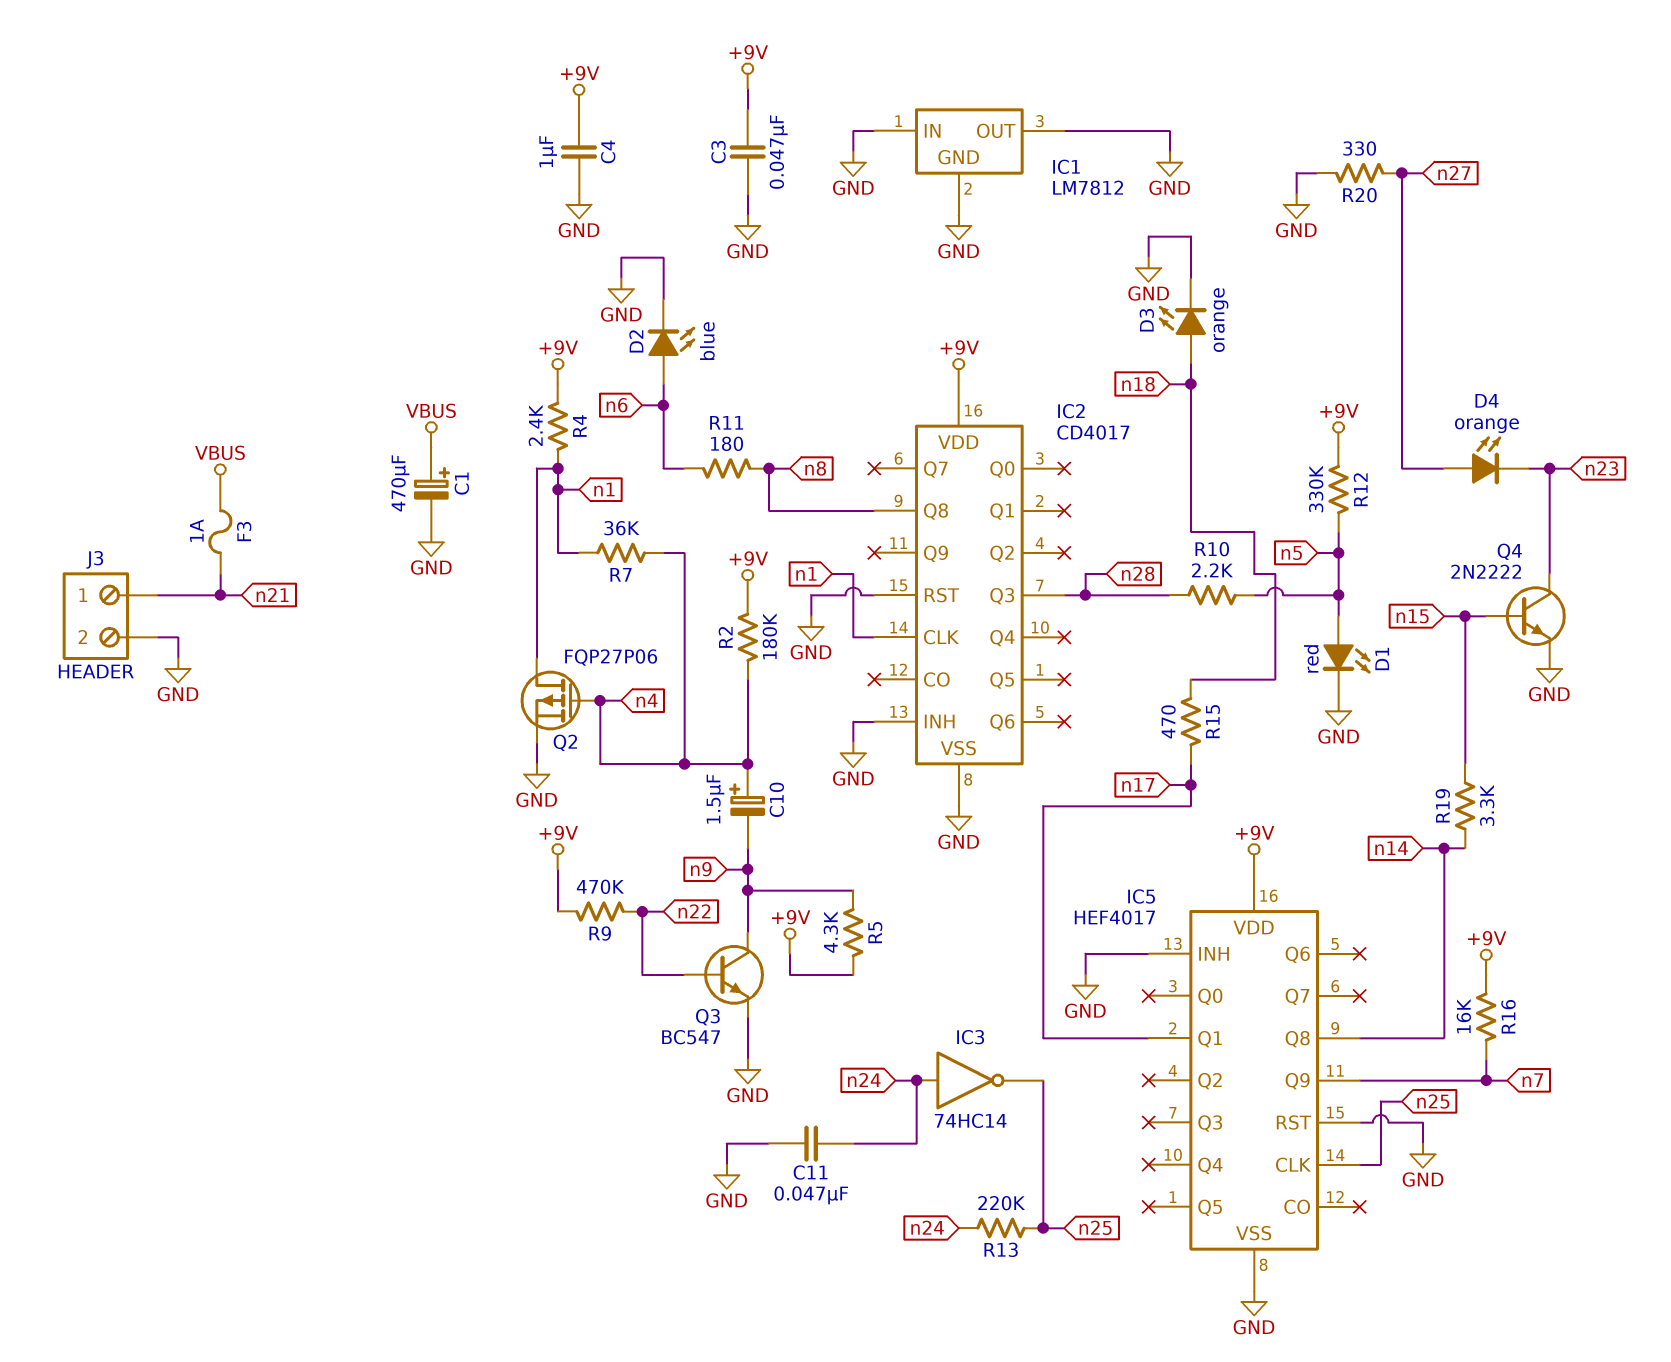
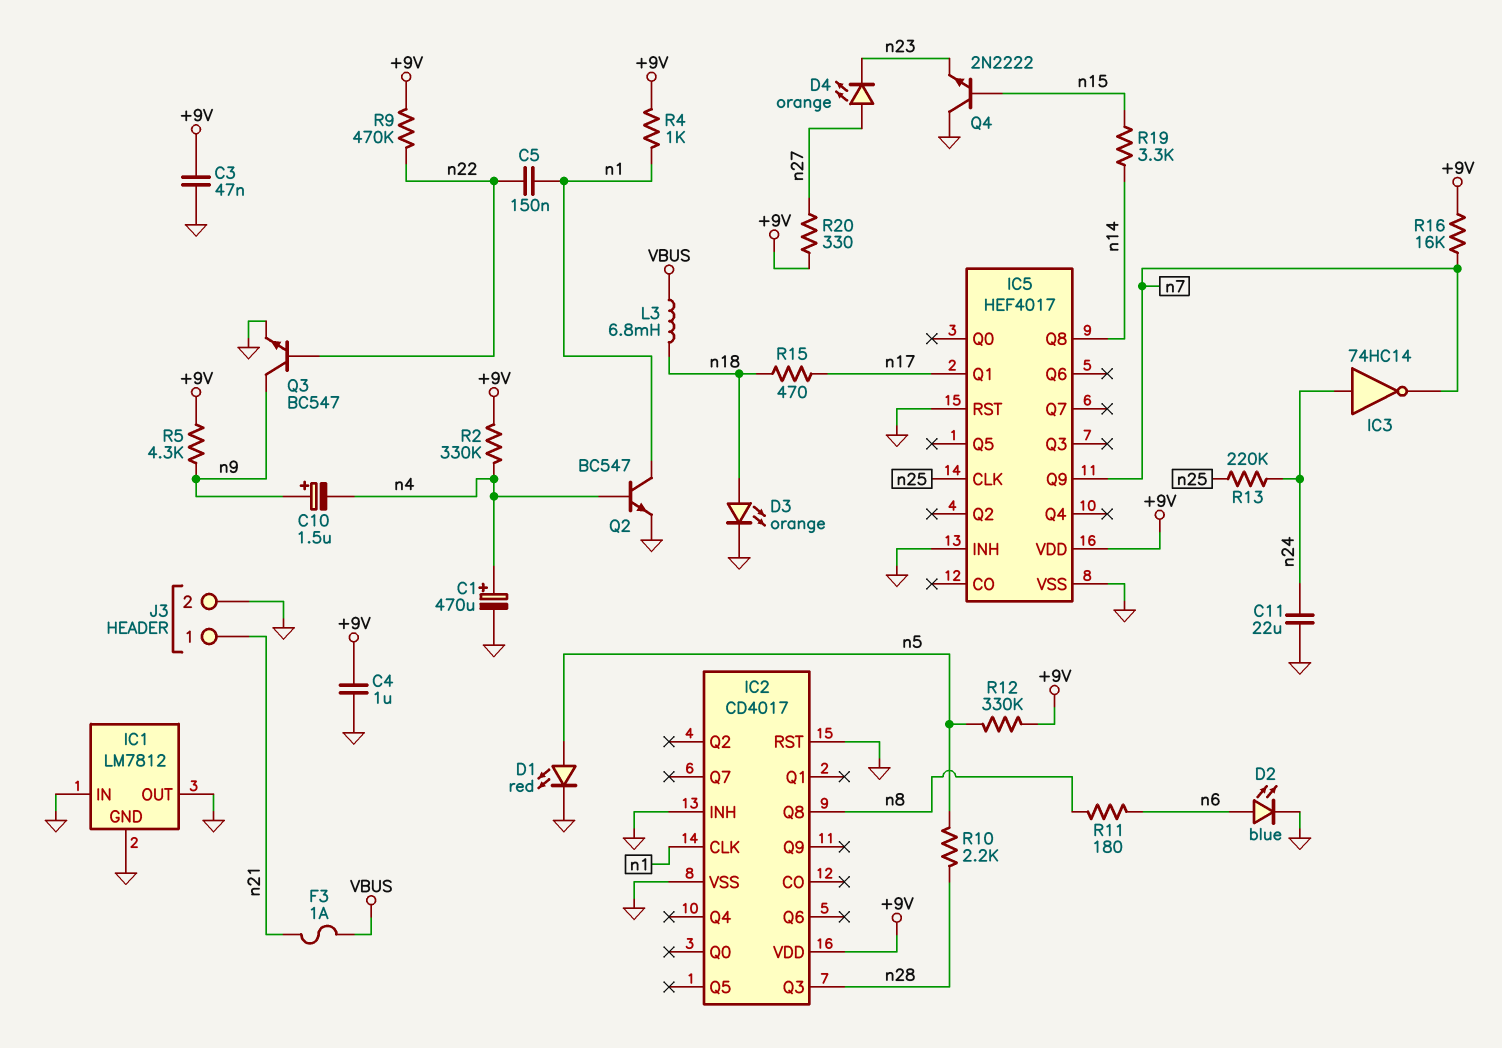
C1: 470uF (plus VBUS, minus GND) -> 470uF (plus n4, minus GND)
C5: none -> 150nF (n1, n22)
C10: 1.5uF (plus n4, minus n9) -> 1.5uF (plus n9, minus n4)
C11: 47nF (GND, n24) -> 22uF (GND, n24)
IC3: NOT 74HC14 (in n24, out n25) -> NOT 74HC14 (in n24, out n7)
L3: none -> 6.8mH (VBUS, n18)
Q2: PMOS FQP27P06 (G n4, D n1, S GND) -> NPN BC547 (B n4, C n1, E GND)
Q4: NPN 2N2222 (B n15, C n23, E GND) -> NPN 2N2222 (B n15, C GND, E n23)
R2: 180k (+9V, n4) -> 330k (+9V, n4)
R4: 2.4k (+9V, n1) -> 1k (+9V, n1)
R7: 36k (n1, n4) -> none
R20: 330 (GND, n27) -> 330 (+9V, n27)

